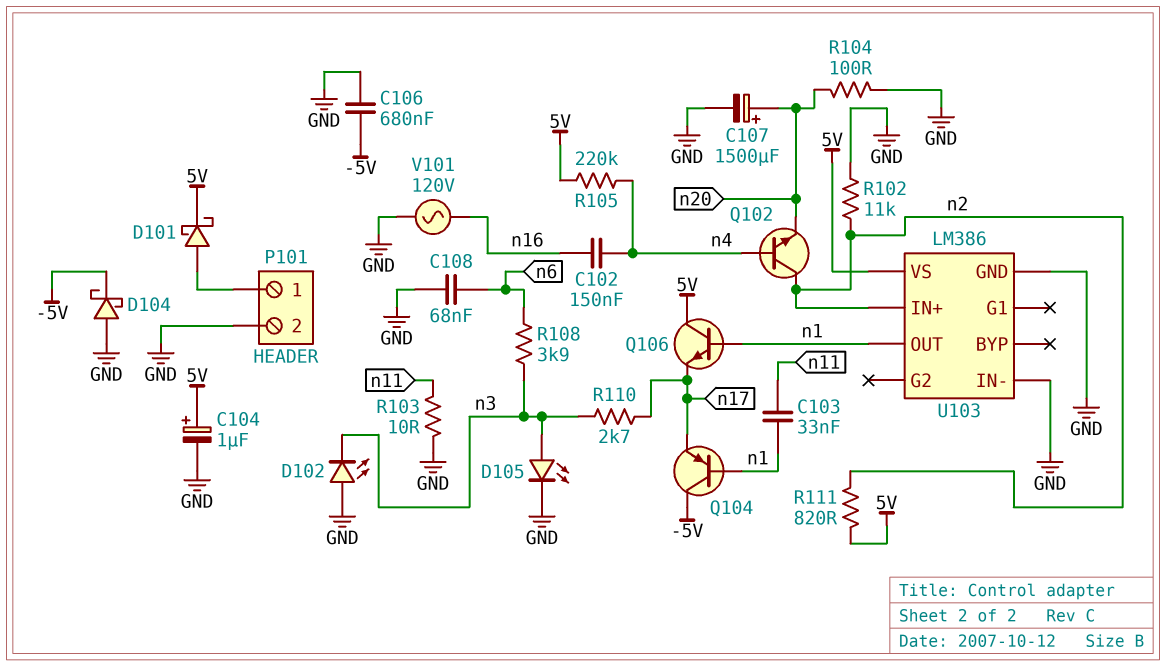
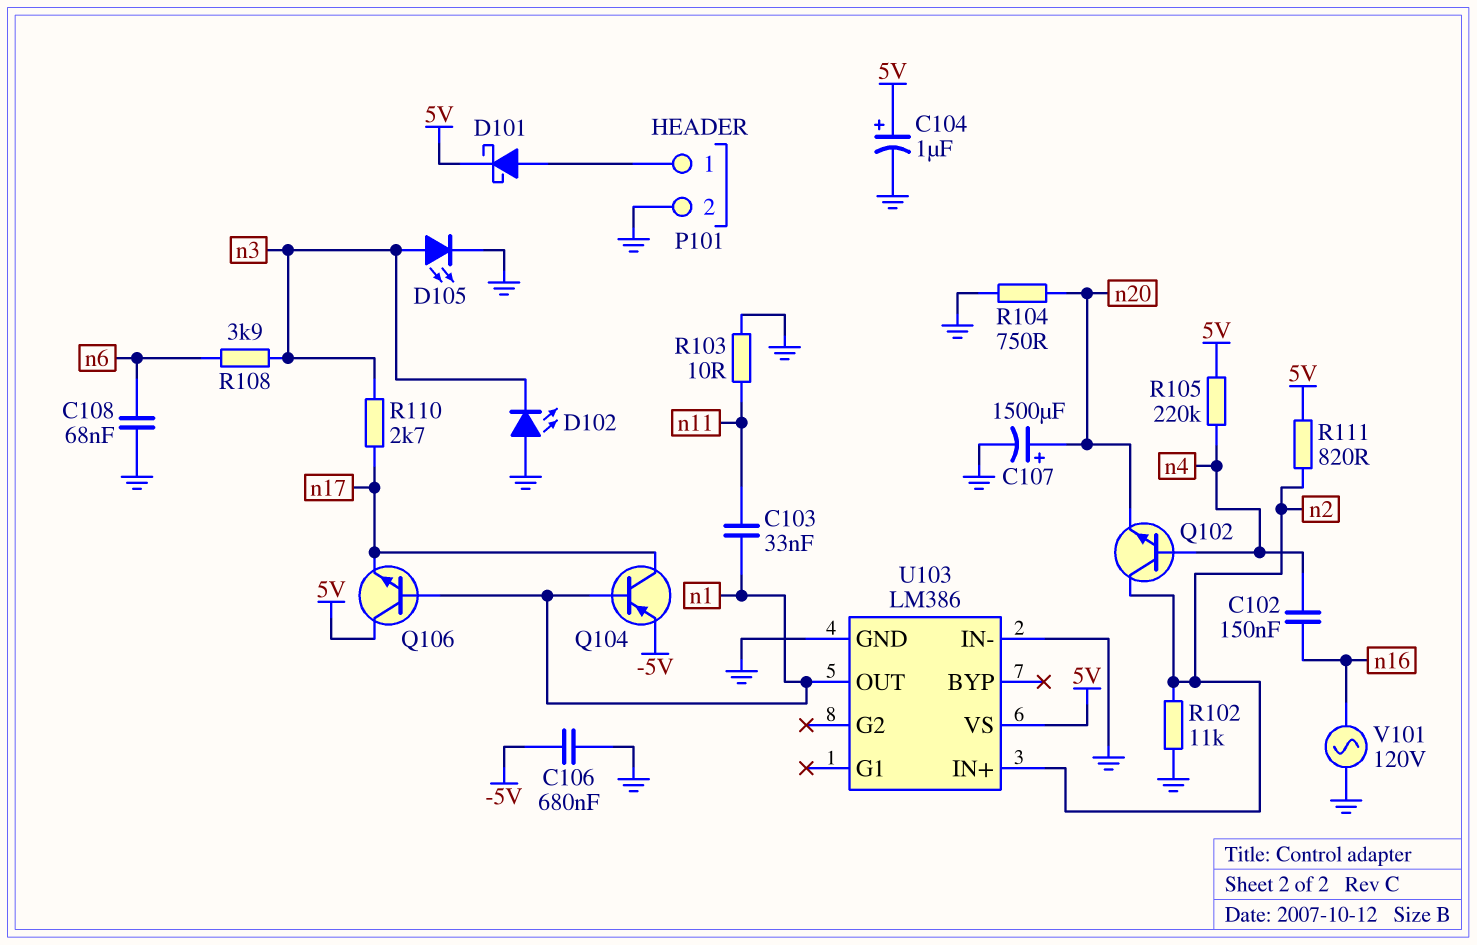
D104: schottky (A GND, K -5V) -> none
Q104: PNP (B n1, C -5V, E n17) -> PNP (B n1, C n17, E -5V)
R104: 100 (GND, n20) -> 750 (GND, n20)

